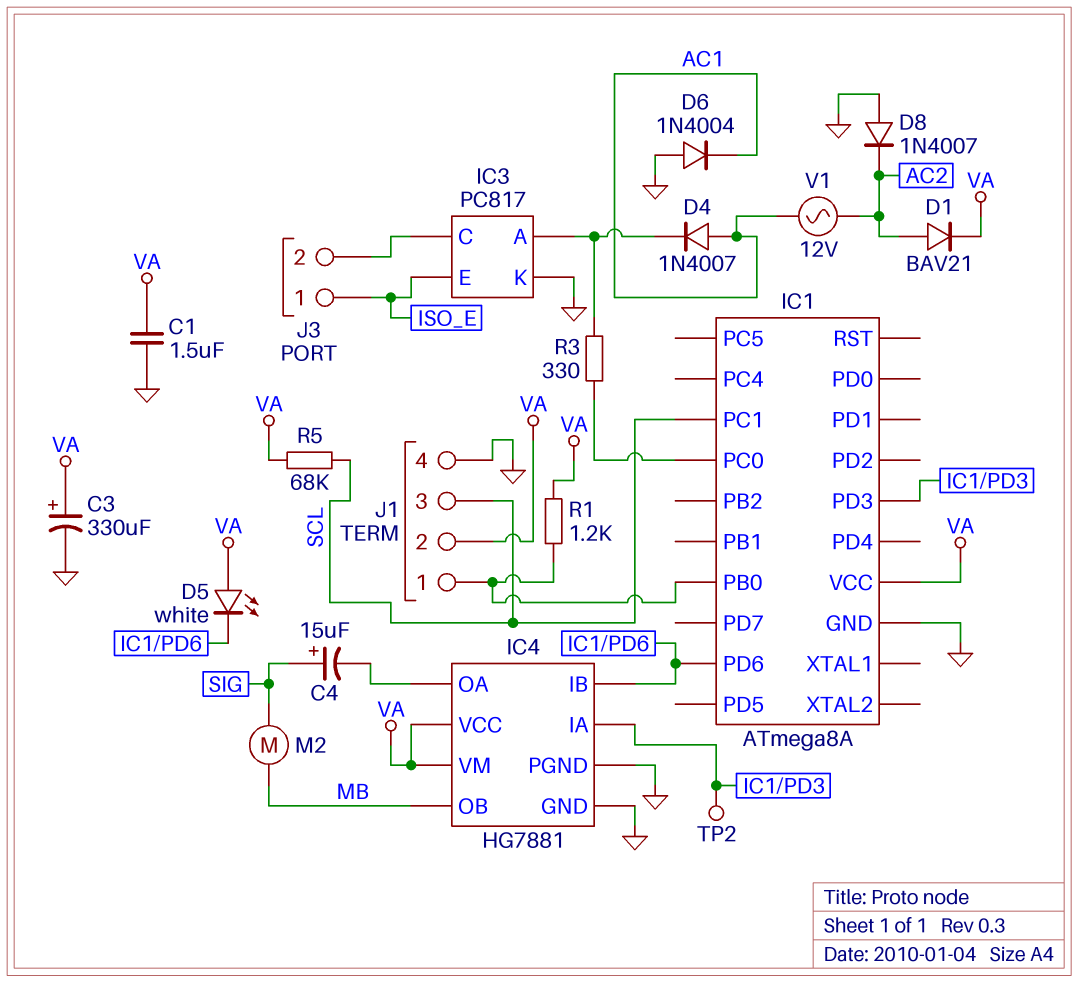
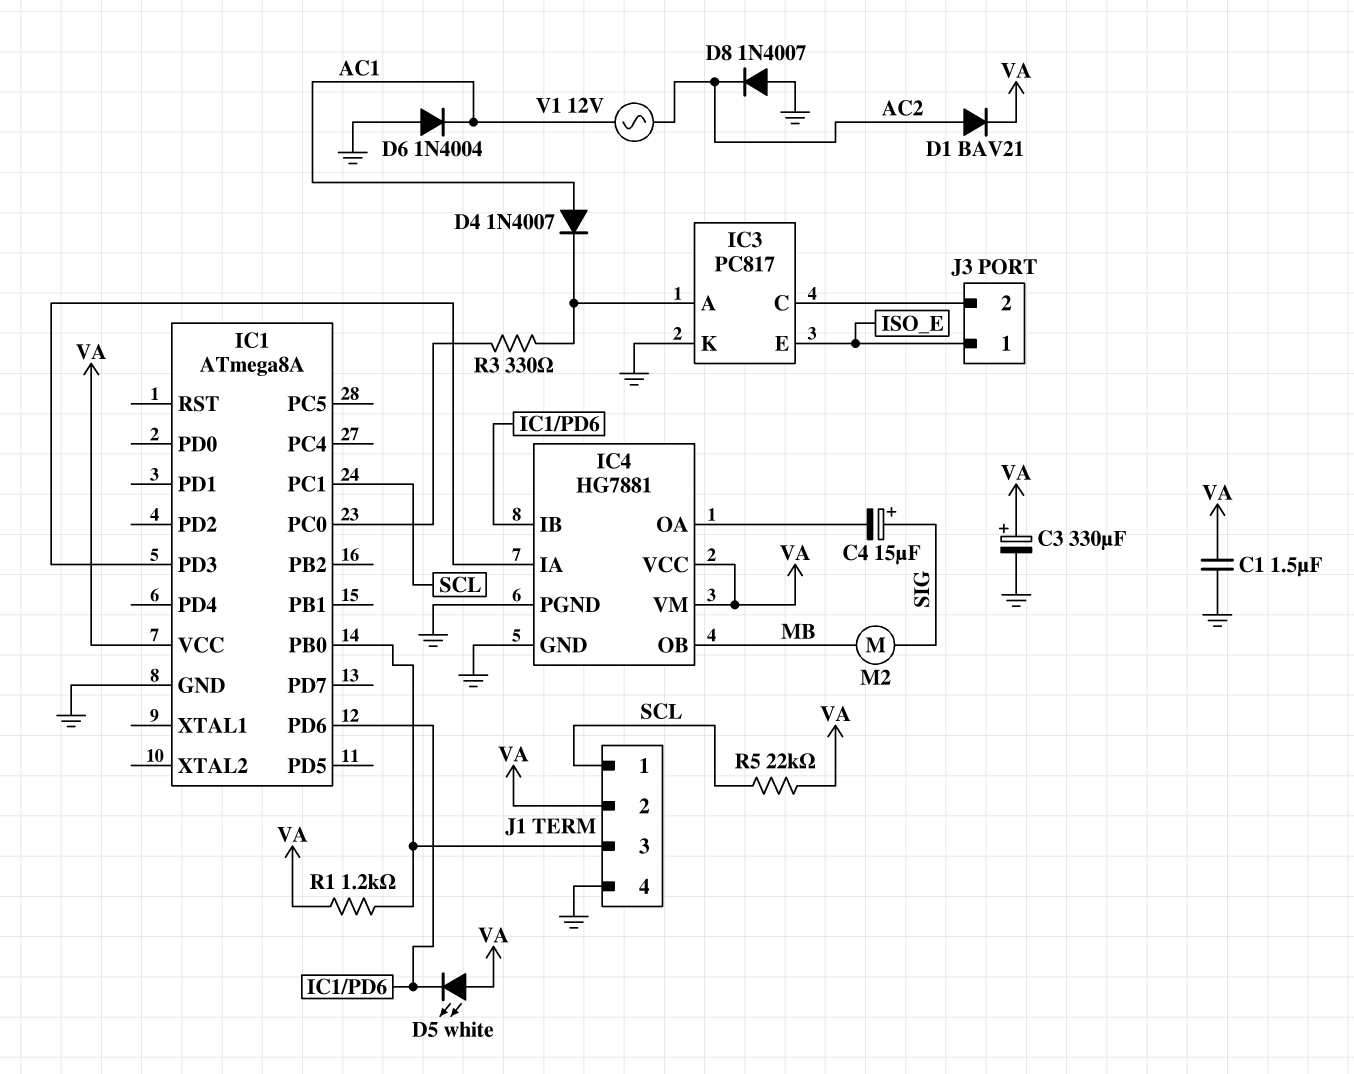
J1 pin 1: IC1/PB0 -> SCL
J1 pin 3: SCL -> IC1/PB0
R5: 68k (SCL, VA) -> 22k (SCL, VA)
TP2: test point (IC1/PD3) -> none

